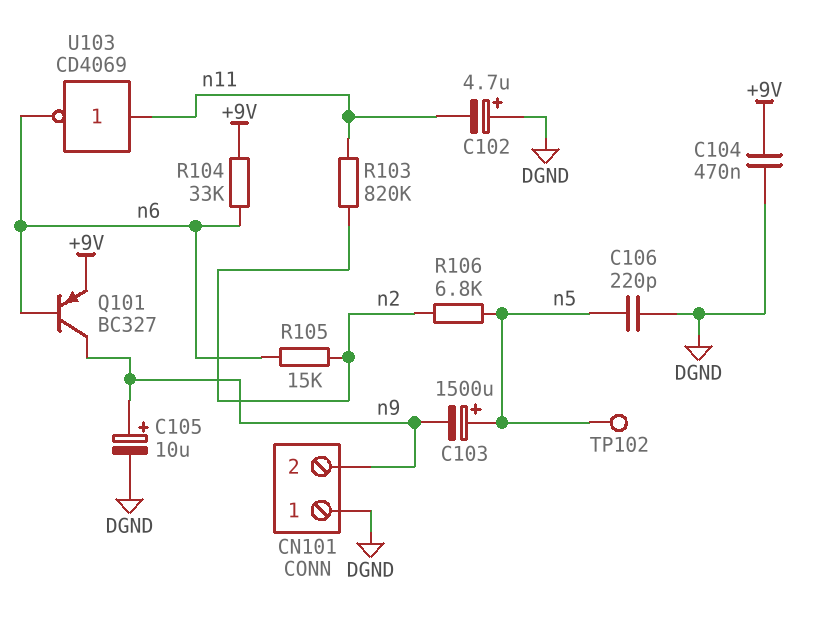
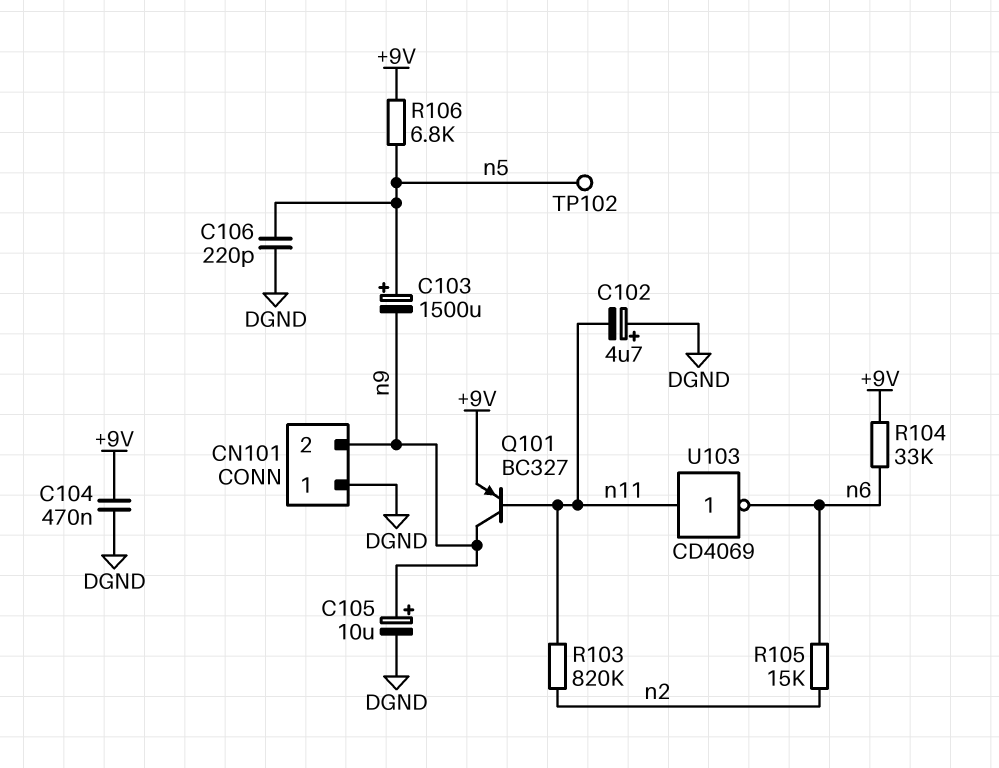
Q101: PNP BC327 (B n6, C n9, E +9V) -> PNP BC327 (B n11, C n9, E +9V)
R106: 6.8k (n2, n5) -> 6.8k (+9V, n5)

